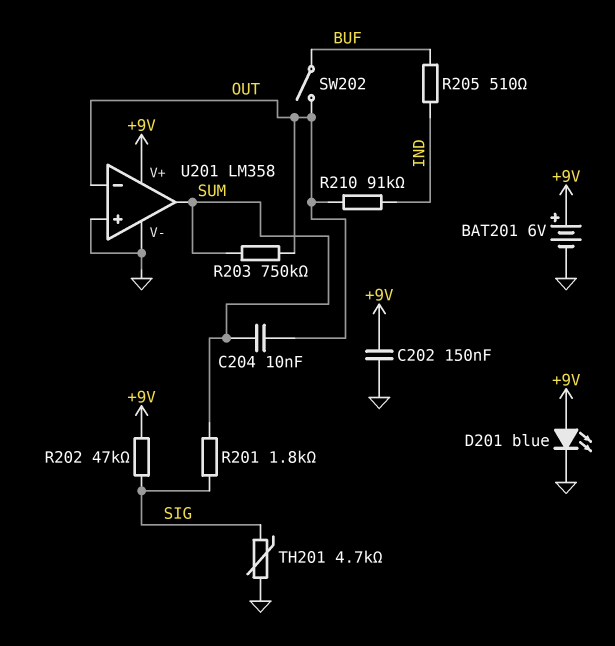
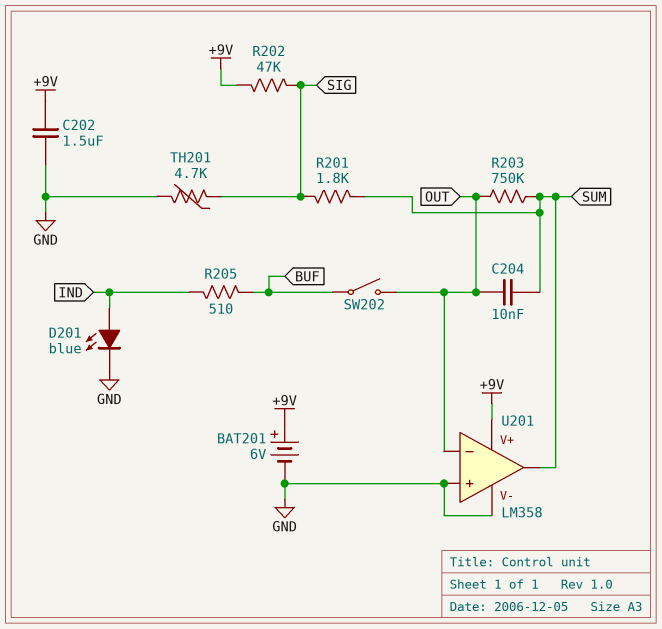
C202: 150nF (+9V, GND) -> 1.5uF (+9V, GND)
D201: LED blue (A +9V, K GND) -> LED blue (A IND, K GND)
R210: 91k (IND, OUT) -> none

